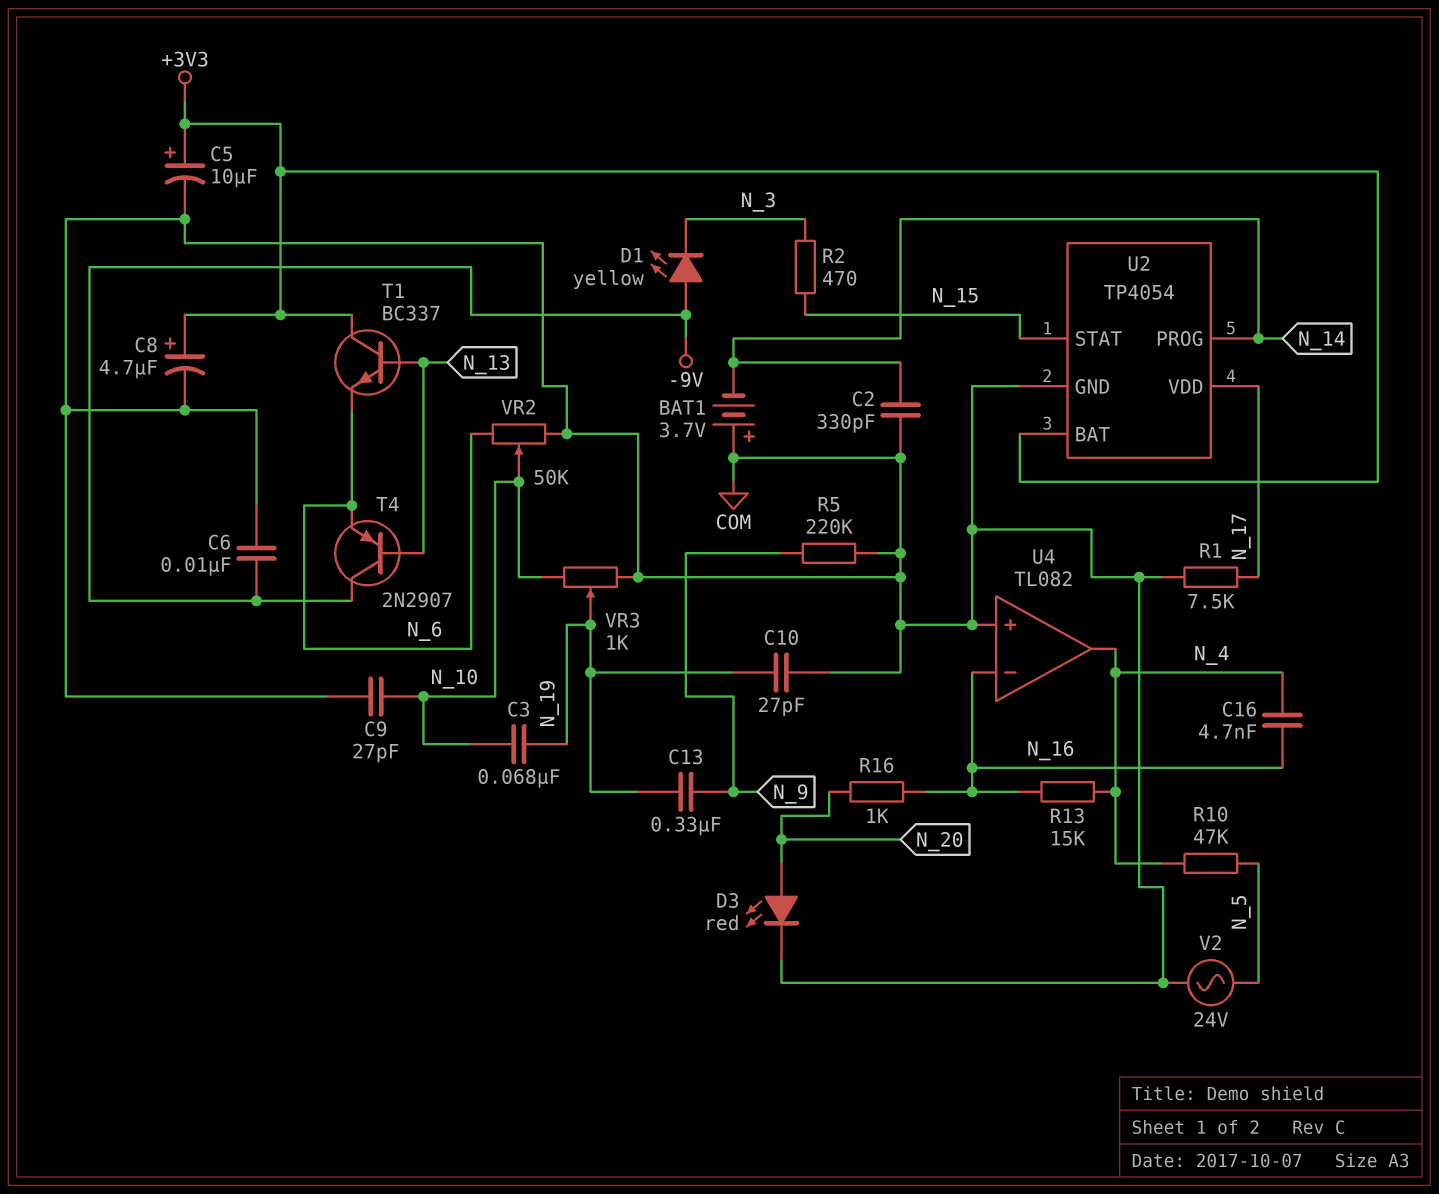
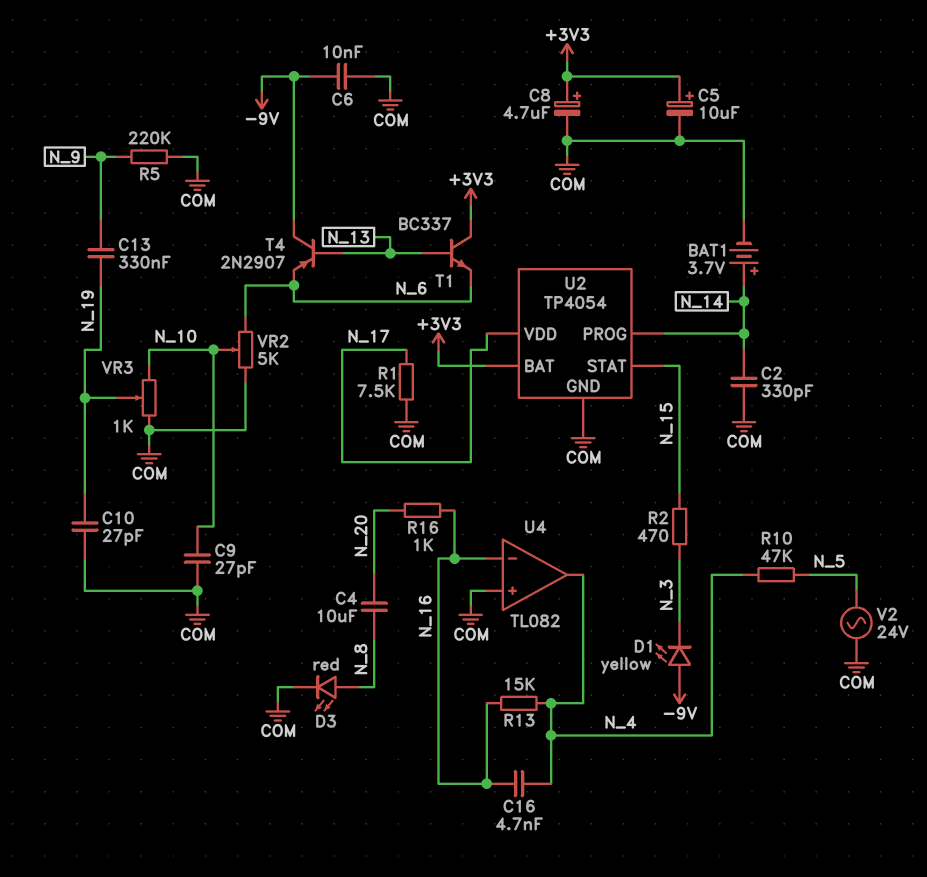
BAT1: 3.7V (plus COM, minus N_14) -> 3.7V (plus N_14, minus COM)
C3: 68nF (N_10, N_19) -> none
C4: none -> 10uF (N_8, N_20)
D3: LED red (A N_20, K COM) -> LED red (A N_8, K COM)
VR2: 50k (COM, N_6, wiper N_10) -> 5k (COM, N_6, wiper N_10)

